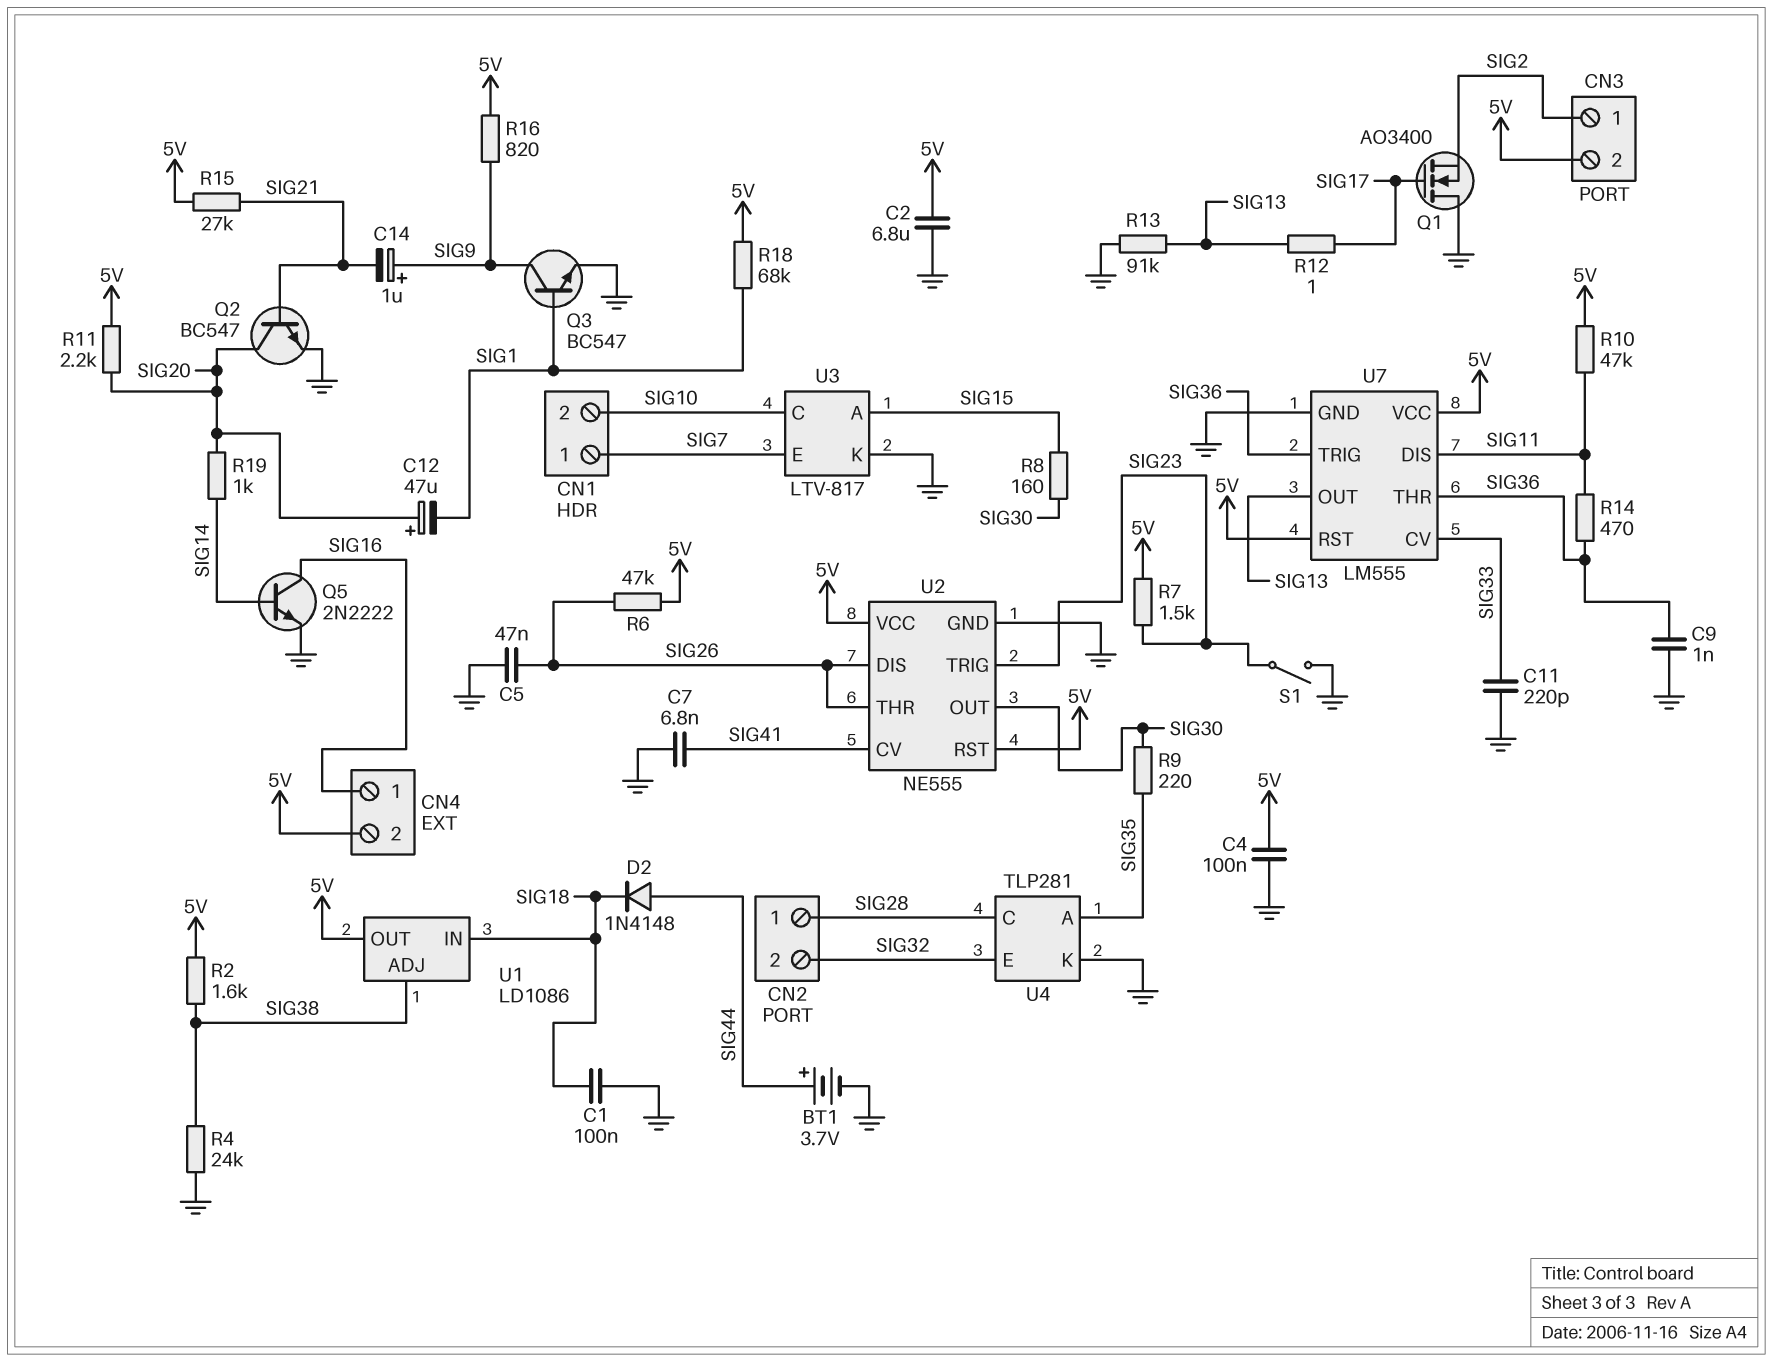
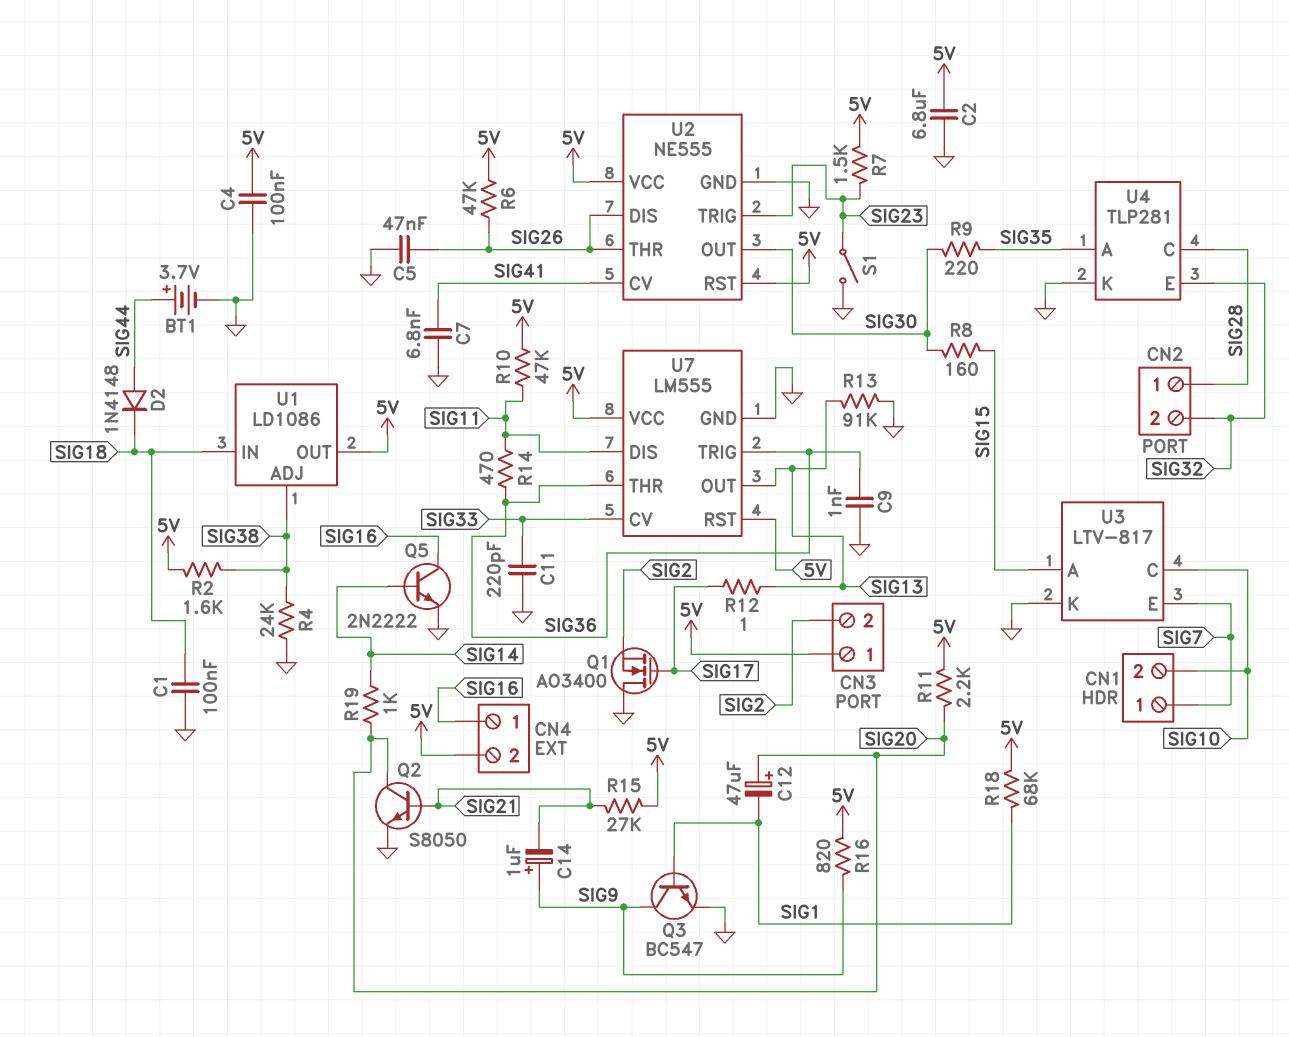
CN3 pin 1: SIG2 -> 5V
CN3 pin 2: 5V -> SIG2
Q2: NPN BC547 (B SIG21, C SIG20, E GND) -> NPN S8050 (B SIG21, C SIG20, E GND)

